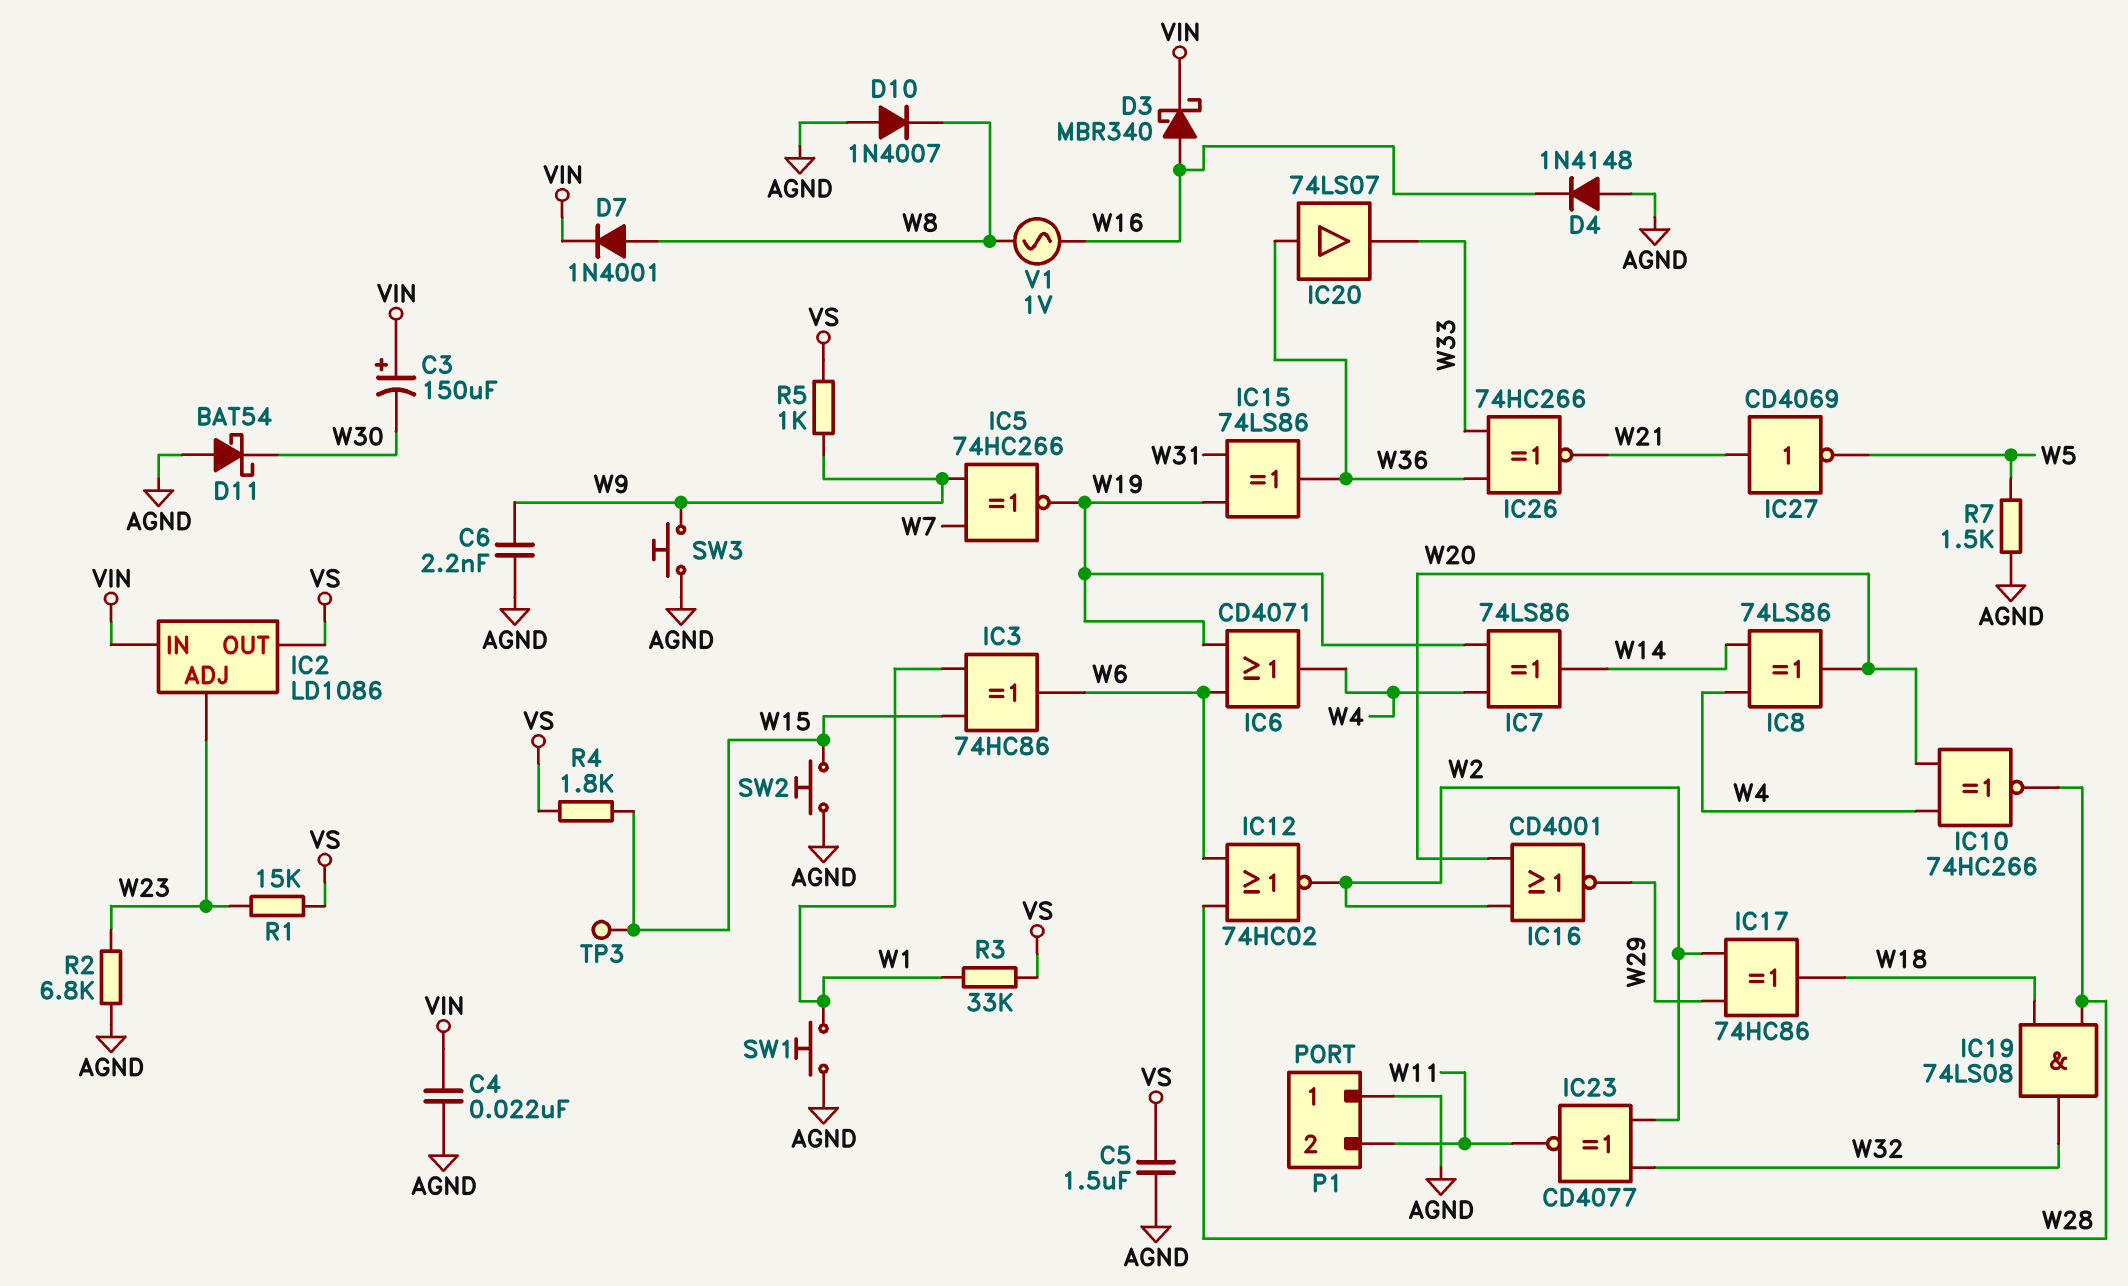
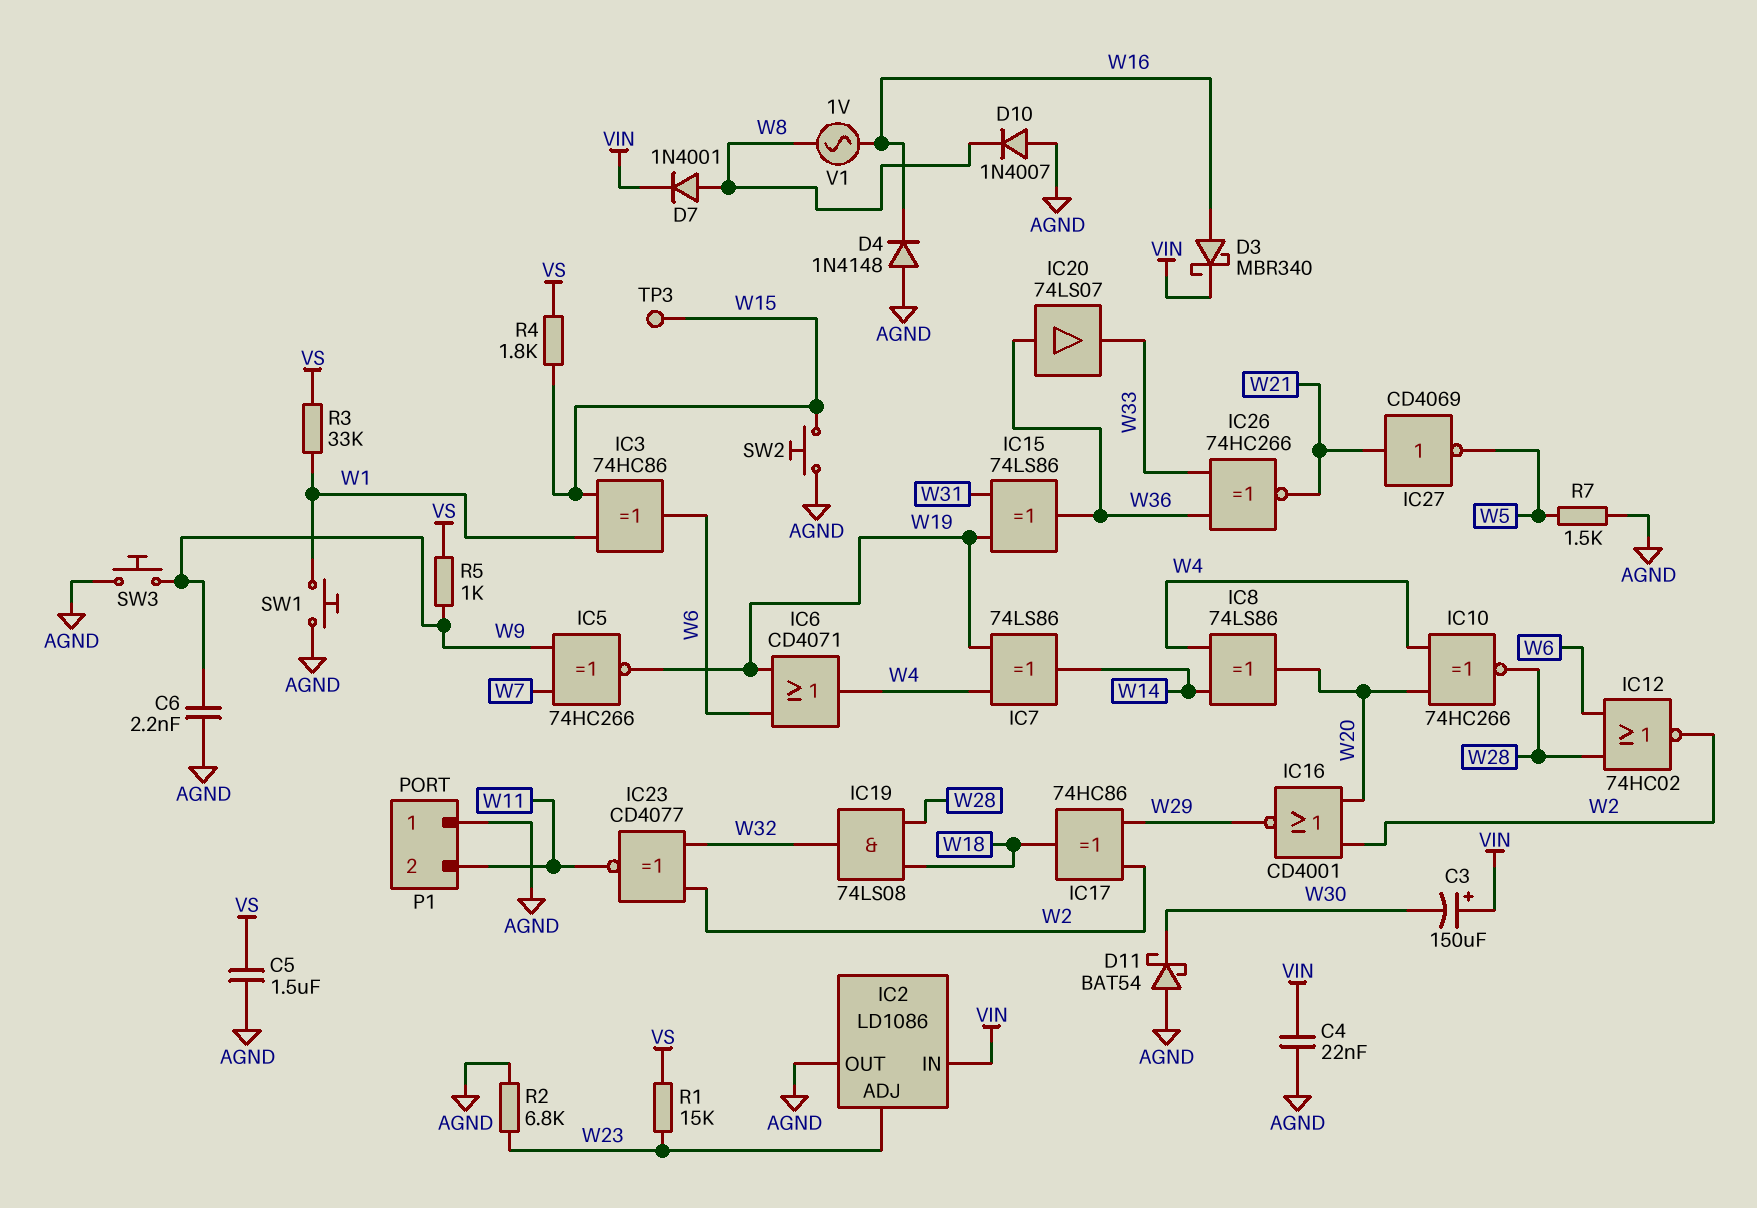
IC2 pin OUT: VS -> AGND

